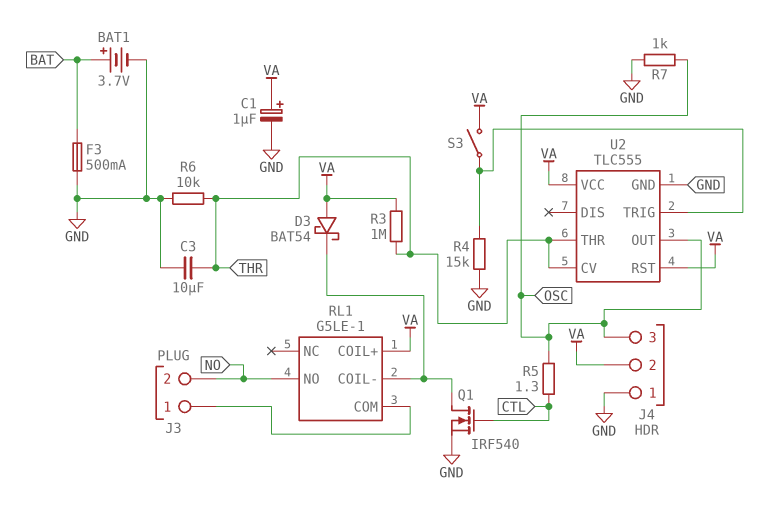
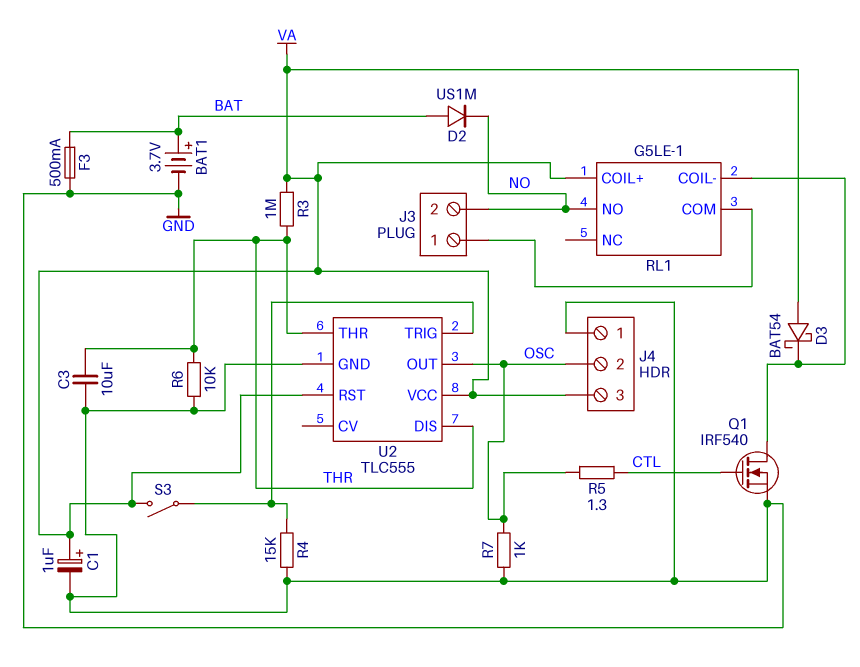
D2: none -> diode US1M (A BAT, K NO)
J4 pin 2: VA -> OSC
J4 pin 3: OSC -> VA
U2 pin CV: THR -> none
U2 pin DIS: none -> THR

